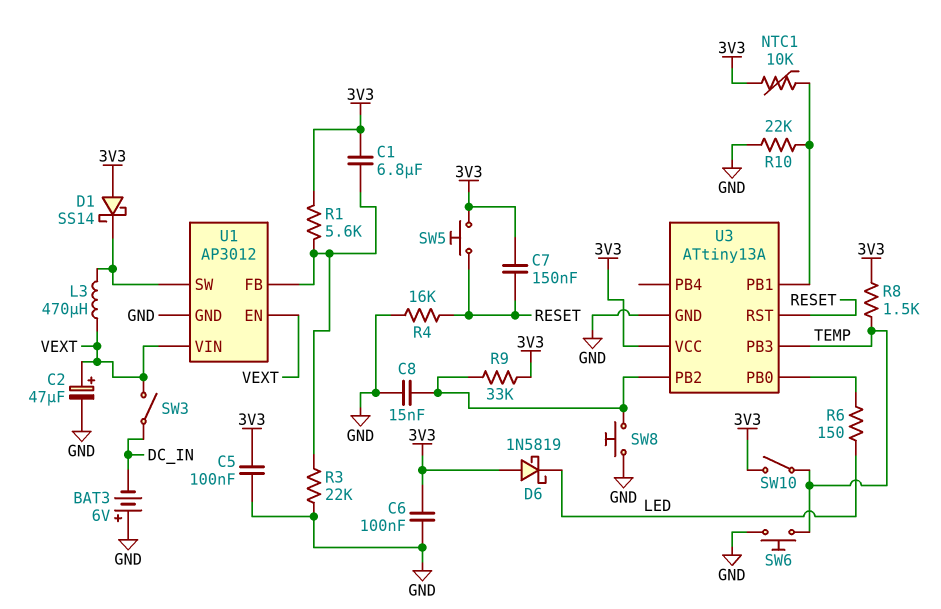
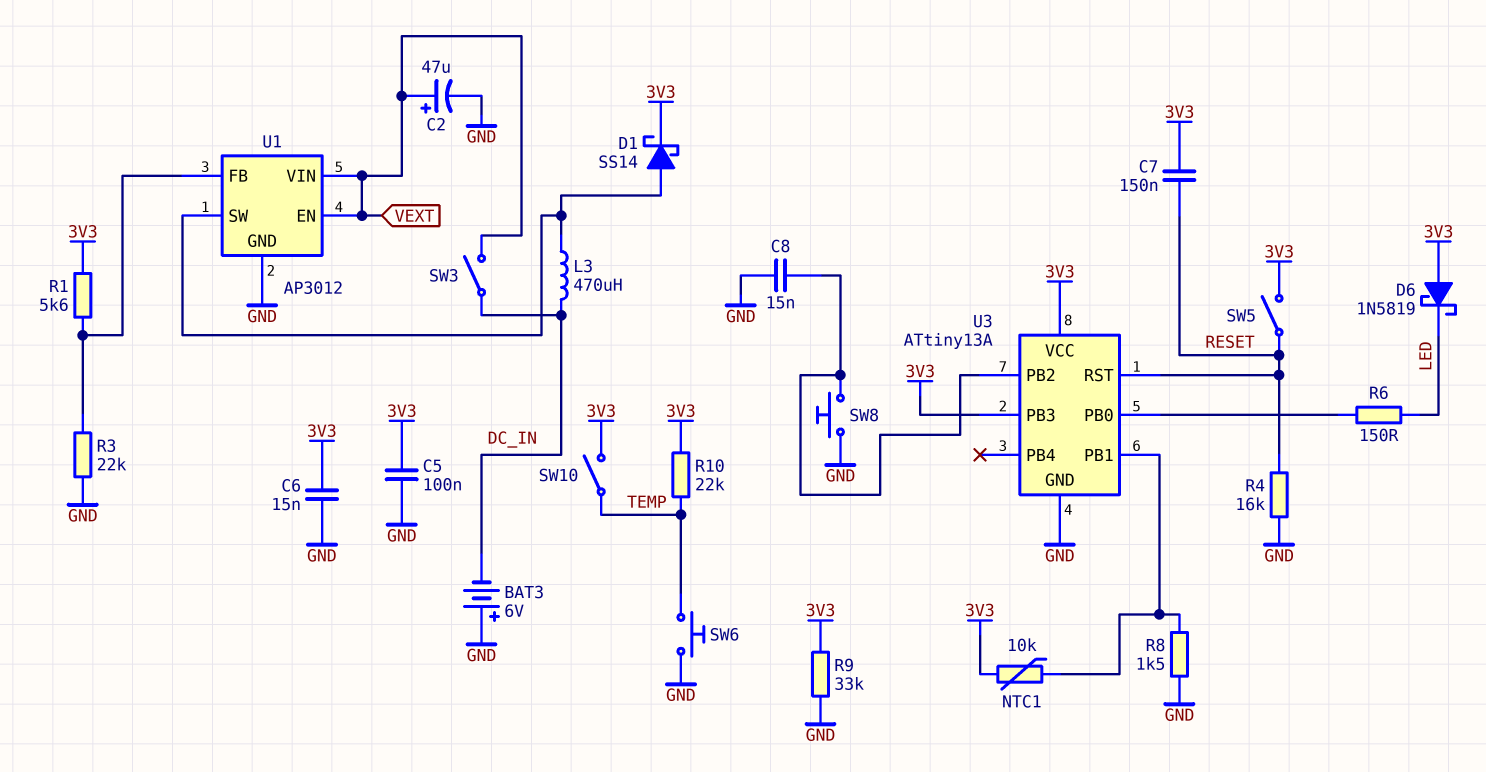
C1: 6.8uF (3V3, U1/FB) -> none
C6: 100nF (3V3, GND) -> 15nF (3V3, GND)
D1: schottky SS14 (A 3V3, K U1/SW) -> schottky SS14 (A U1/SW, K 3V3)
L3: 470uH (U1/SW, VEXT) -> 470uH (DC_IN, U1/SW)
R8: 1.5k (3V3, TEMP) -> 1.5k (GND, U3/PB1)
R9: 33k (3V3, U3/PB2) -> 33k (3V3, GND)
R10: 22k (GND, U3/PB1) -> 22k (3V3, TEMP)
SW5: button (3V3, RESET) -> switch (3V3, RESET)
U3 pin PB3: TEMP -> 3V3

